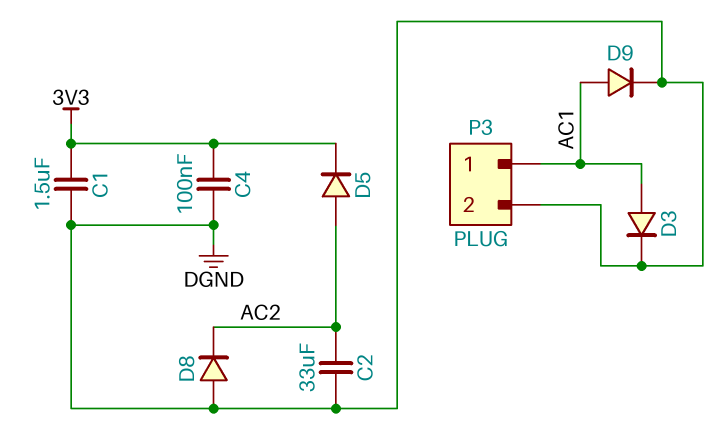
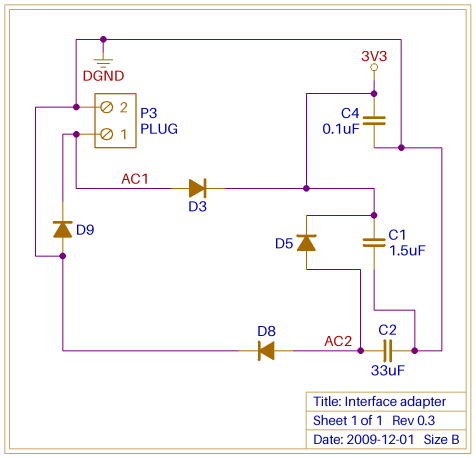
D3: diode (A AC1, K DGND) -> diode (A AC1, K 3V3)
D8: diode (A DGND, K AC2) -> diode (A AC2, K DGND)
D9: diode (A AC1, K DGND) -> diode (A DGND, K AC1)

